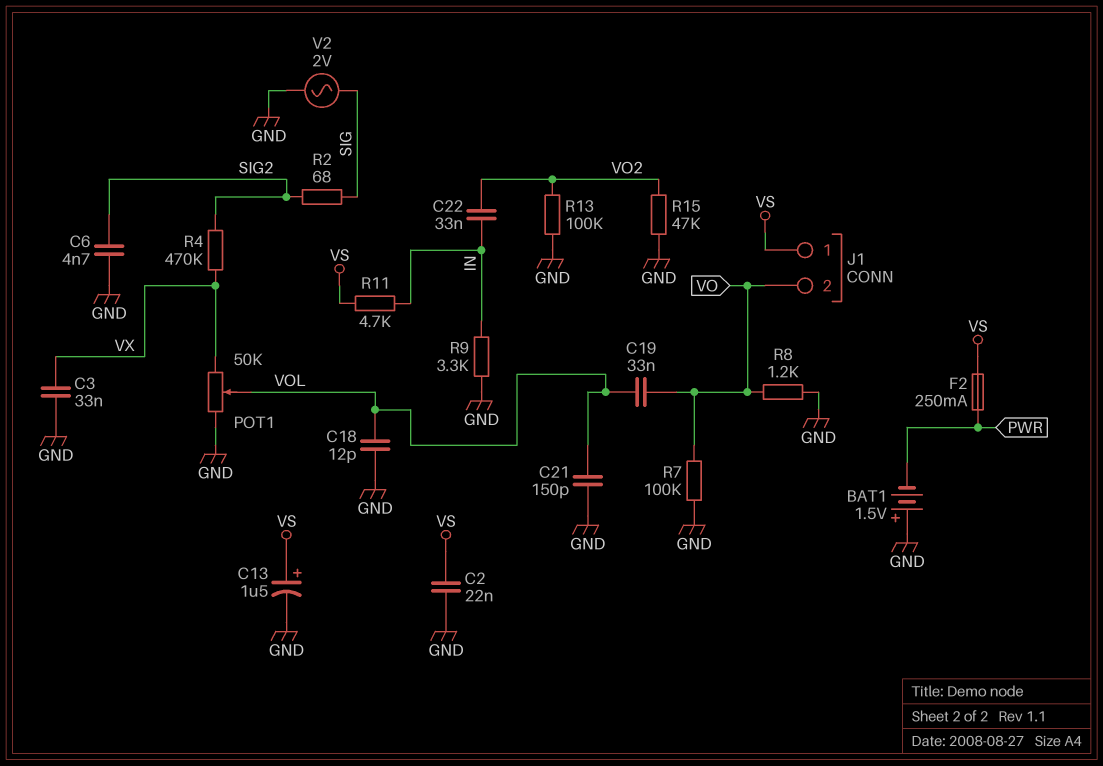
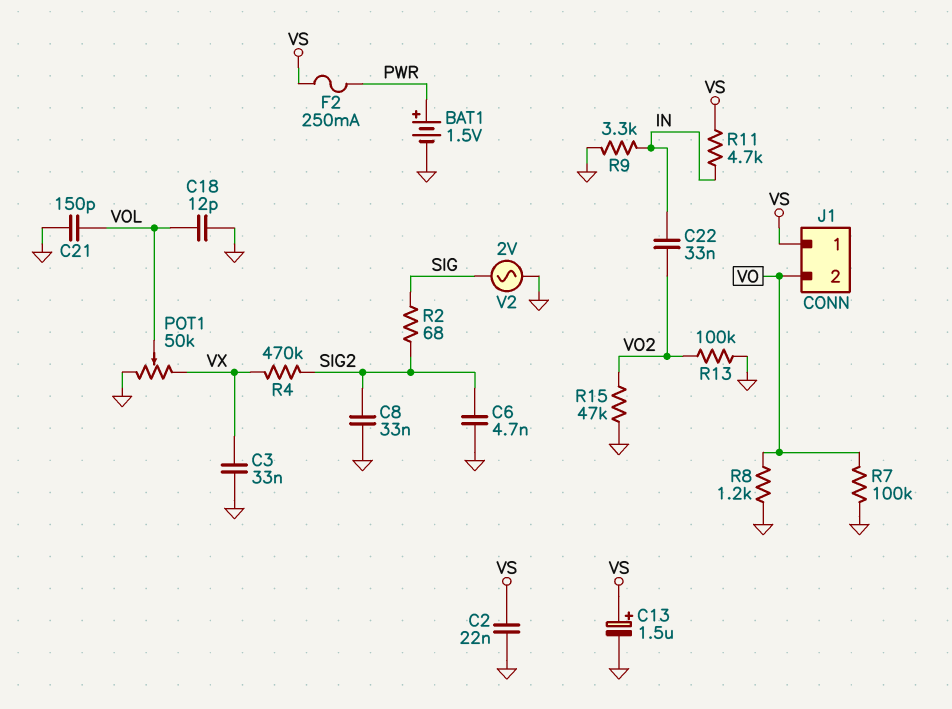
BAT1: 1.5V (plus GND, minus PWR) -> 1.5V (plus PWR, minus GND)
C8: none -> 33nF (GND, SIG2)
C19: 33nF (VO, VOL) -> none

